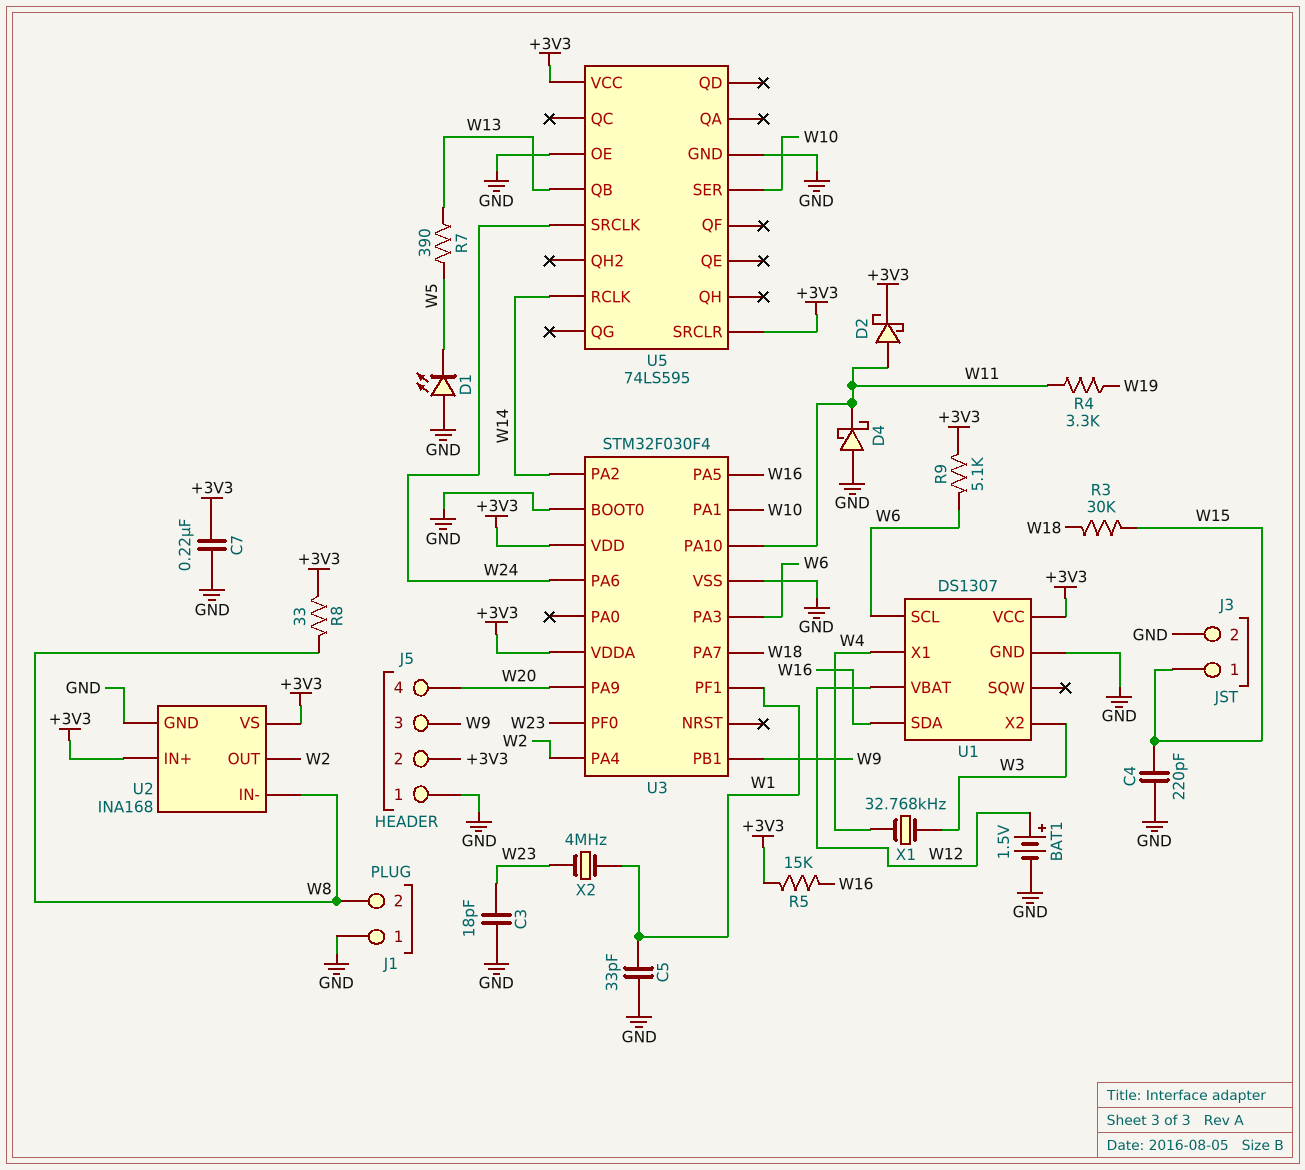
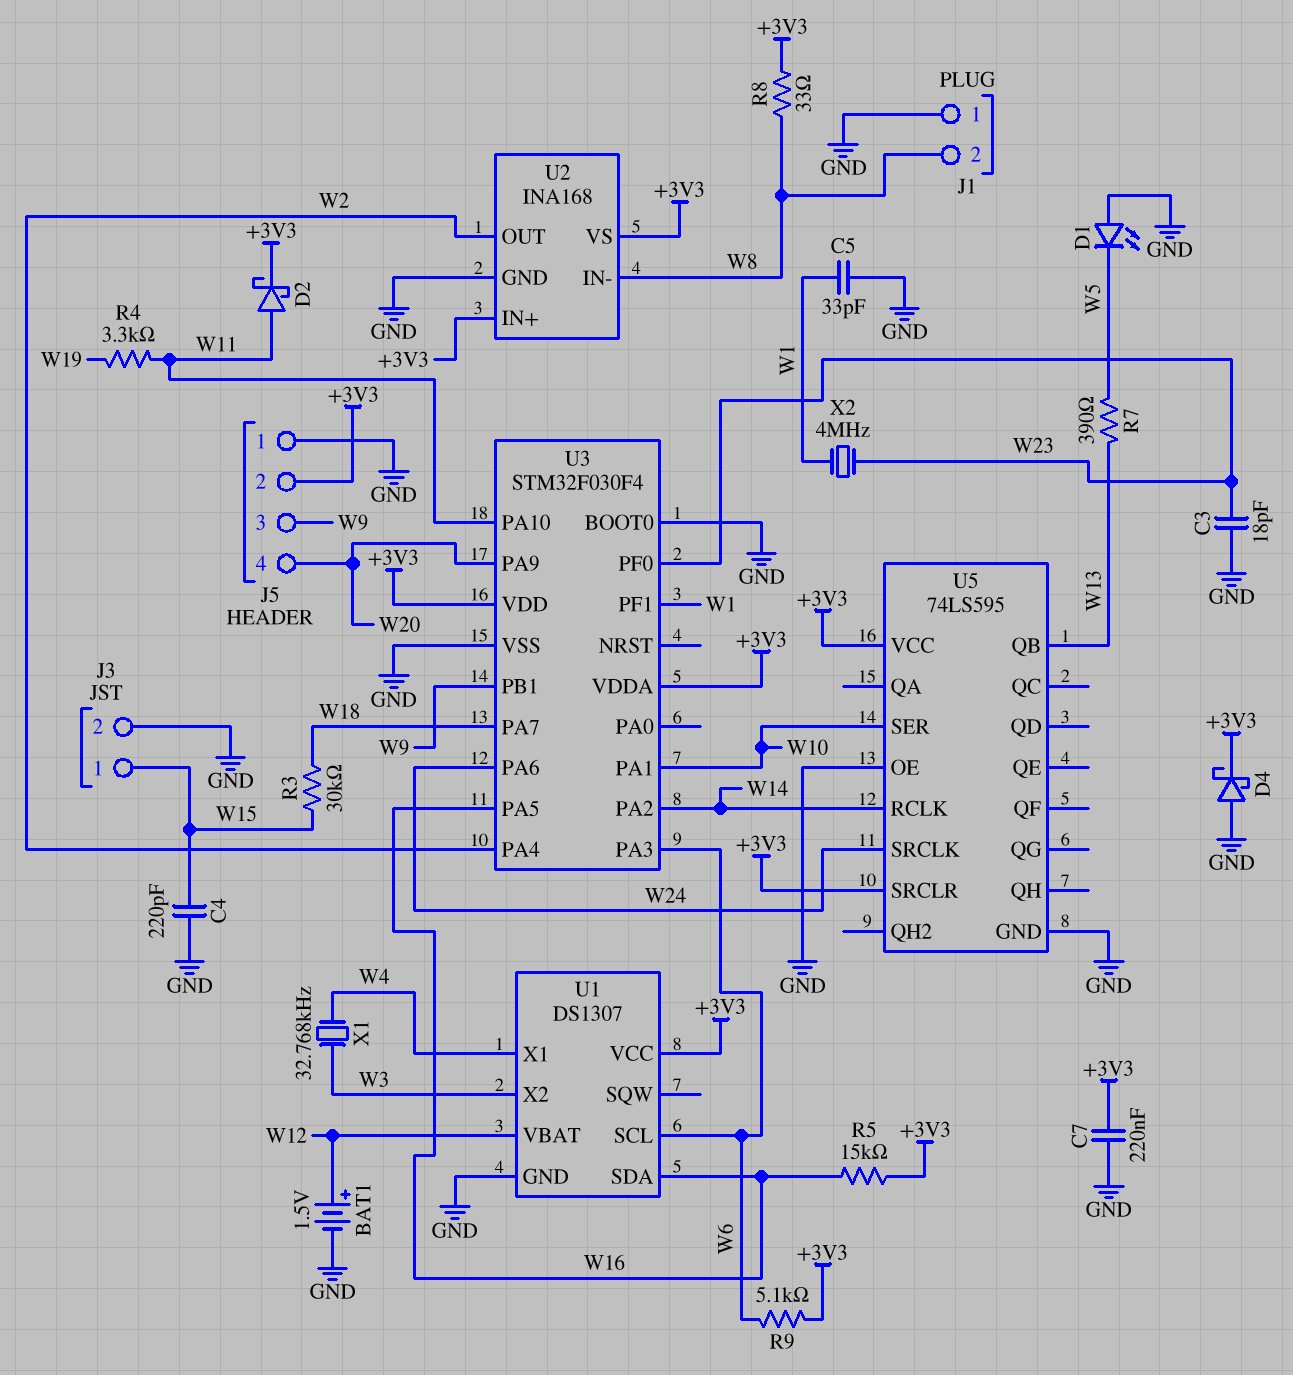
D4: schottky (A GND, K W11) -> schottky (A GND, K +3V3)

